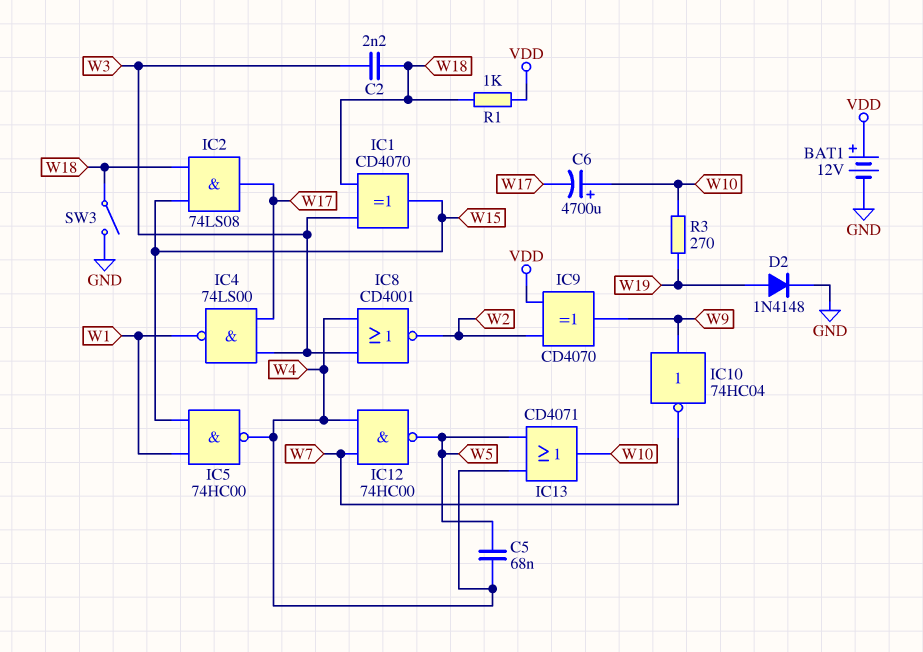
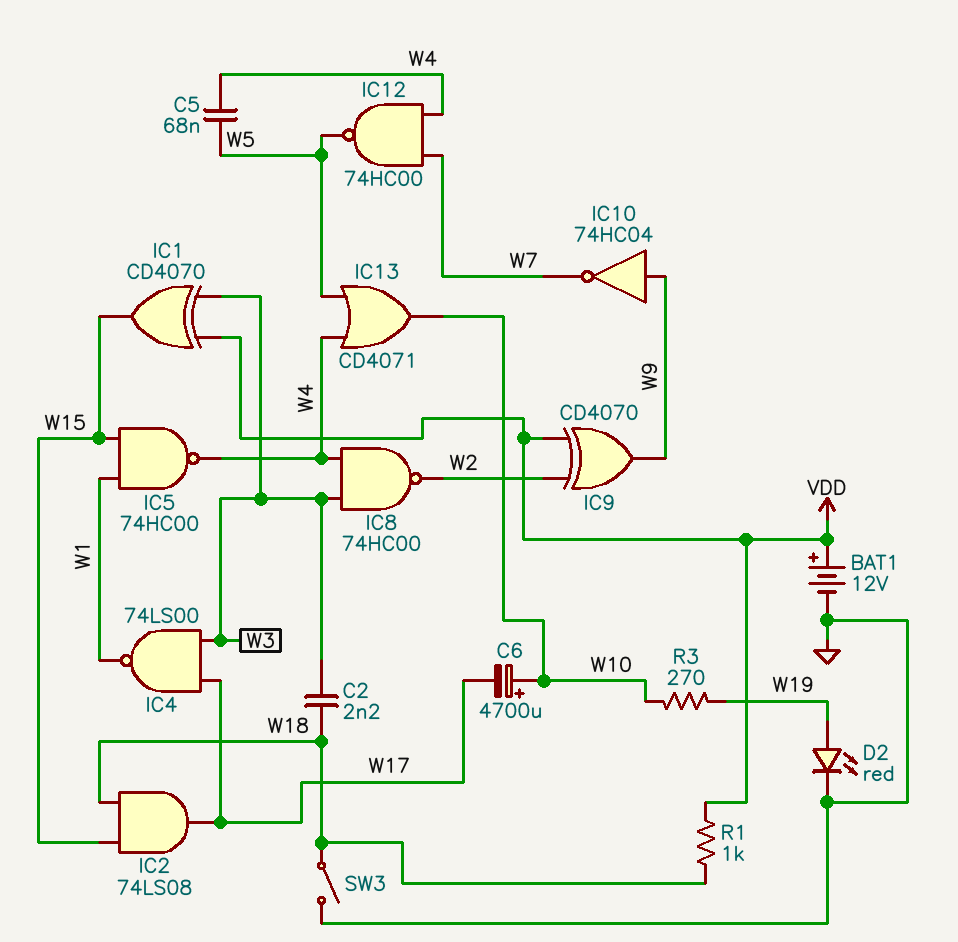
D2: diode 1N4148 (A W19, K GND) -> LED red (A W19, K GND)
IC1: XOR CD4070 (in W3, in W18, out W15) -> XOR CD4070 (in VDD, in W3, out W15)
IC8: NOR CD4001 (in W3, in W4, out W2) -> NAND 74HC00 (in W3, in W4, out W2)

